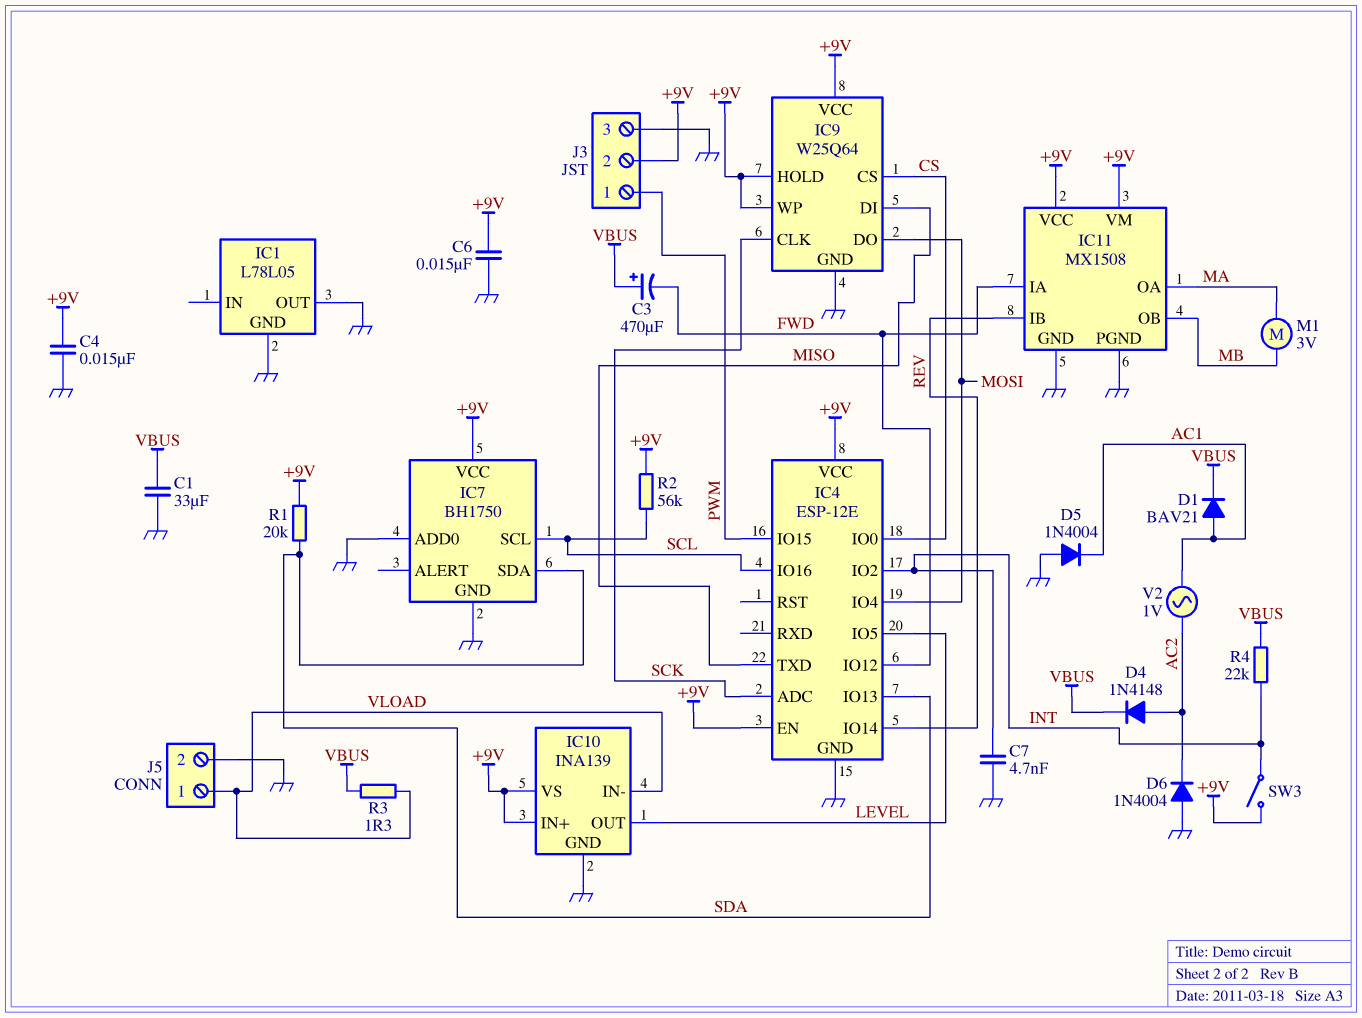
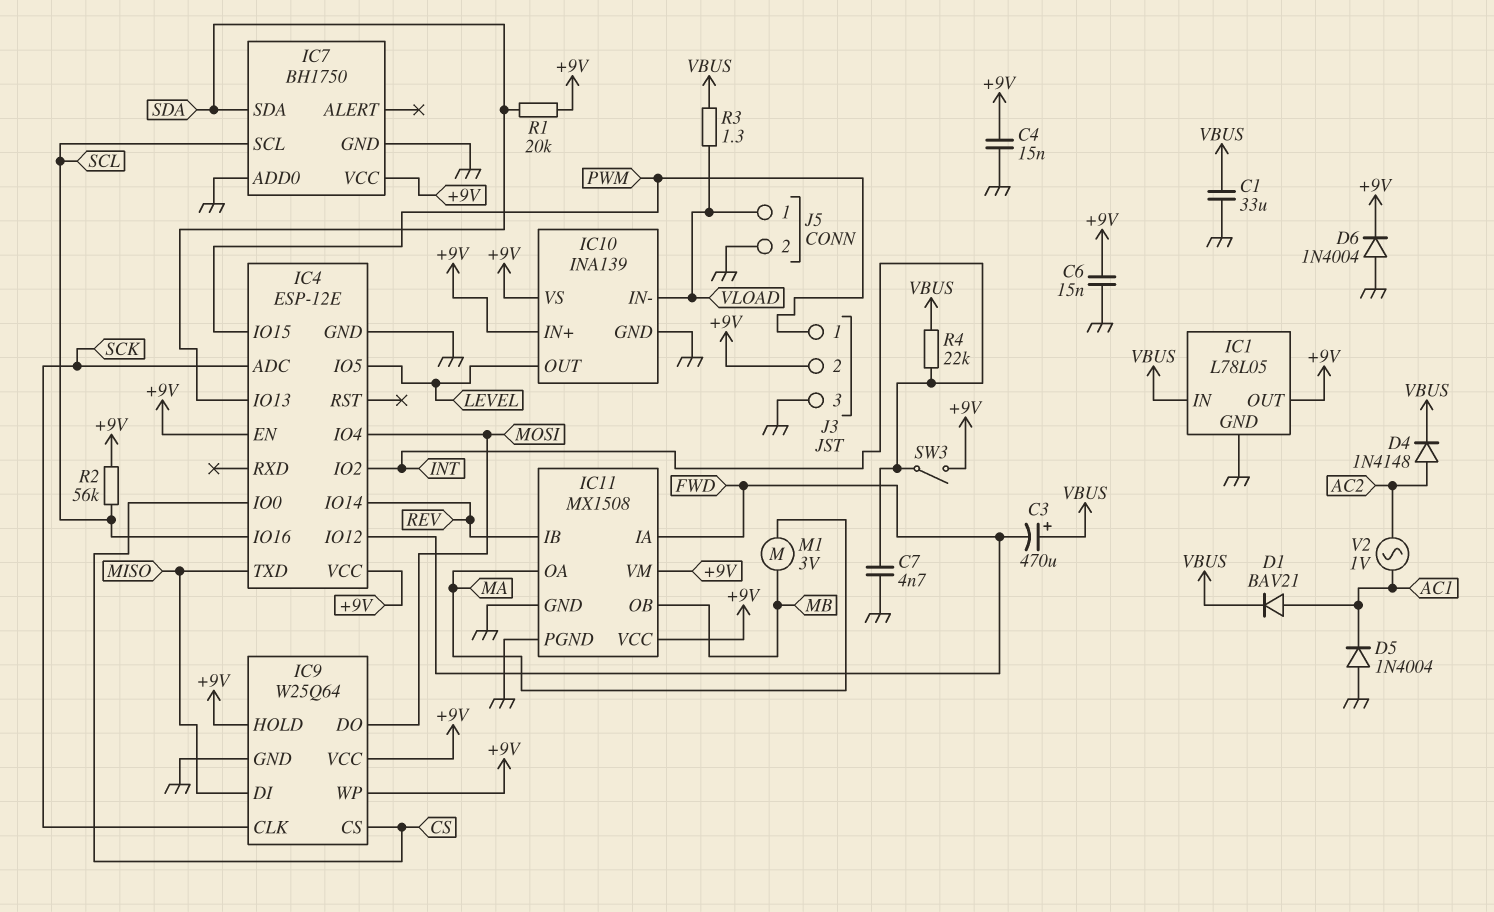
D6: diode 1N4004 (A GND, K AC2) -> diode 1N4004 (A GND, K +9V)
IC1 pin IN: none -> VBUS
IC1 pin OUT: GND -> +9V

